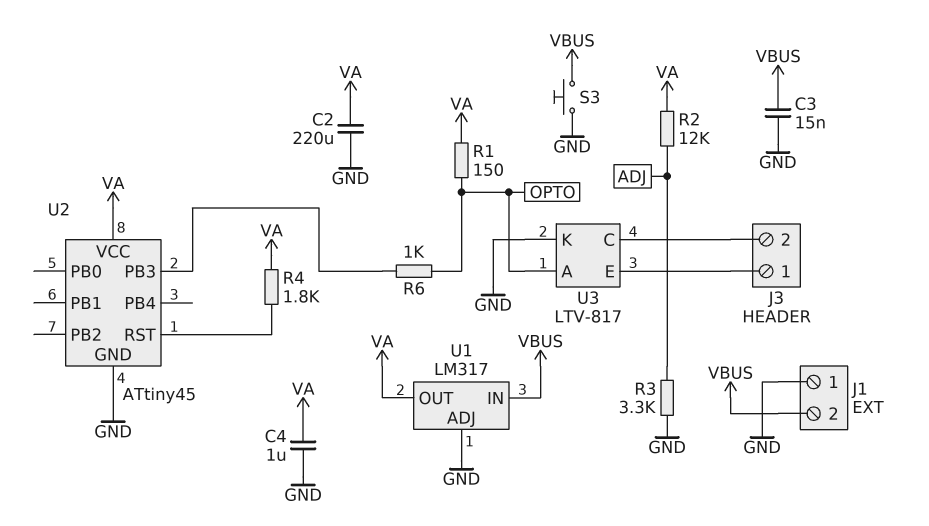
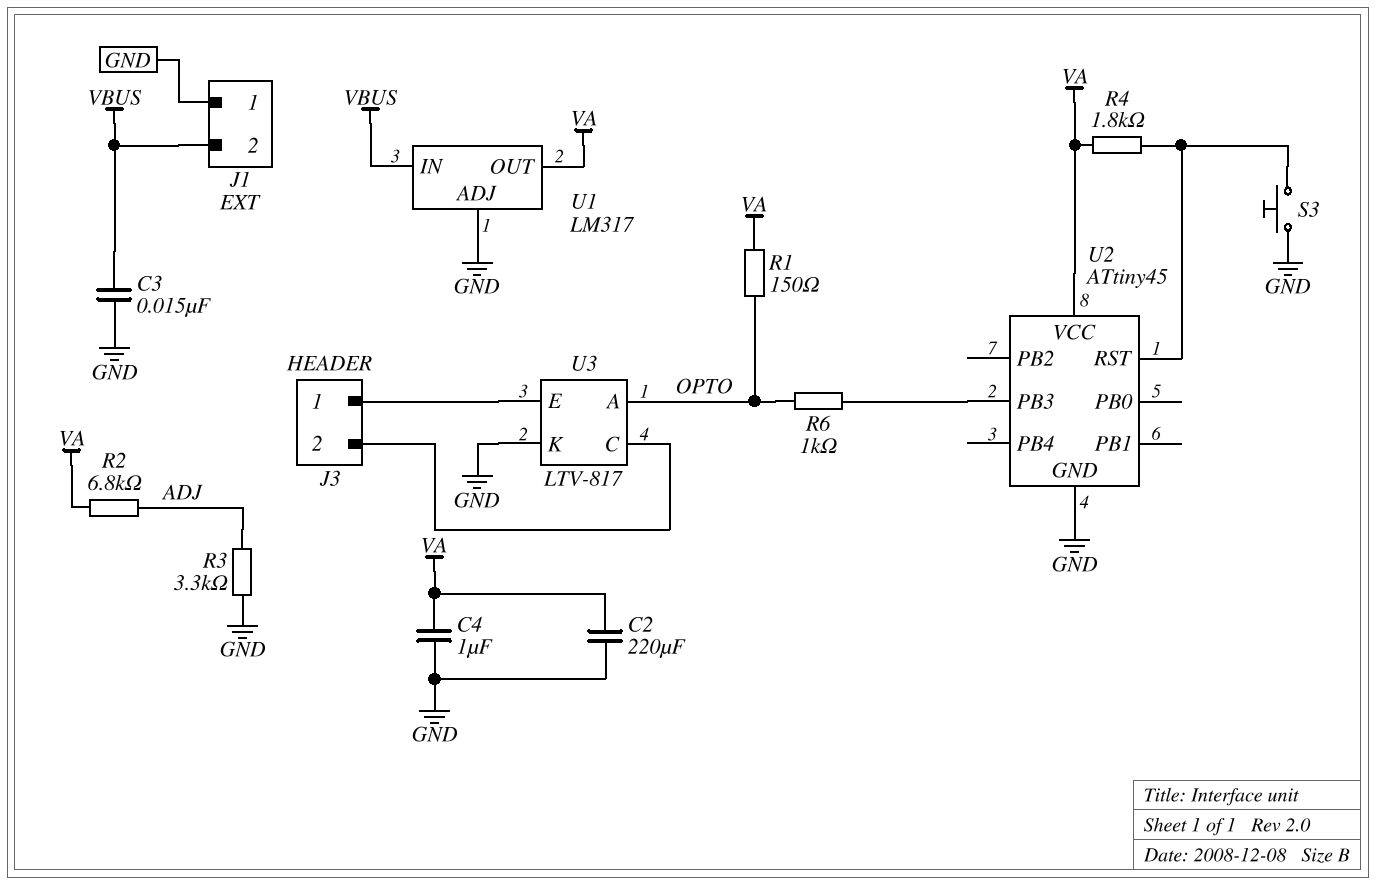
R2: 12k (ADJ, VA) -> 6.8k (ADJ, VA)
S3: button (GND, VBUS) -> button (GND, U2/RST)

